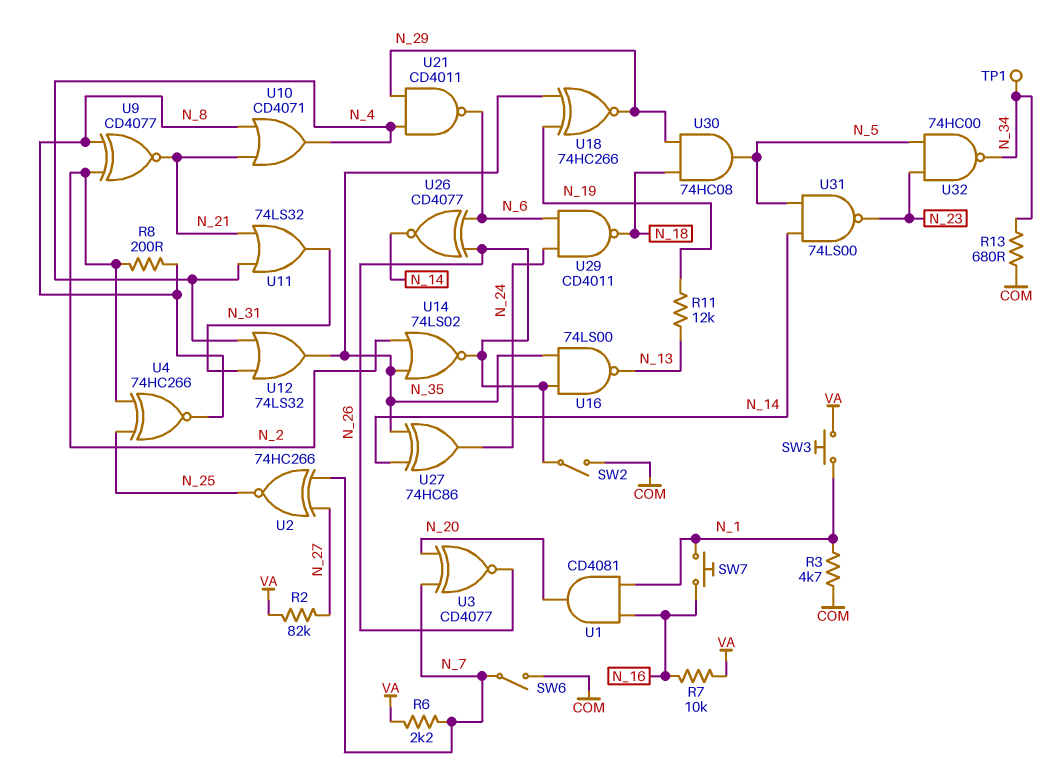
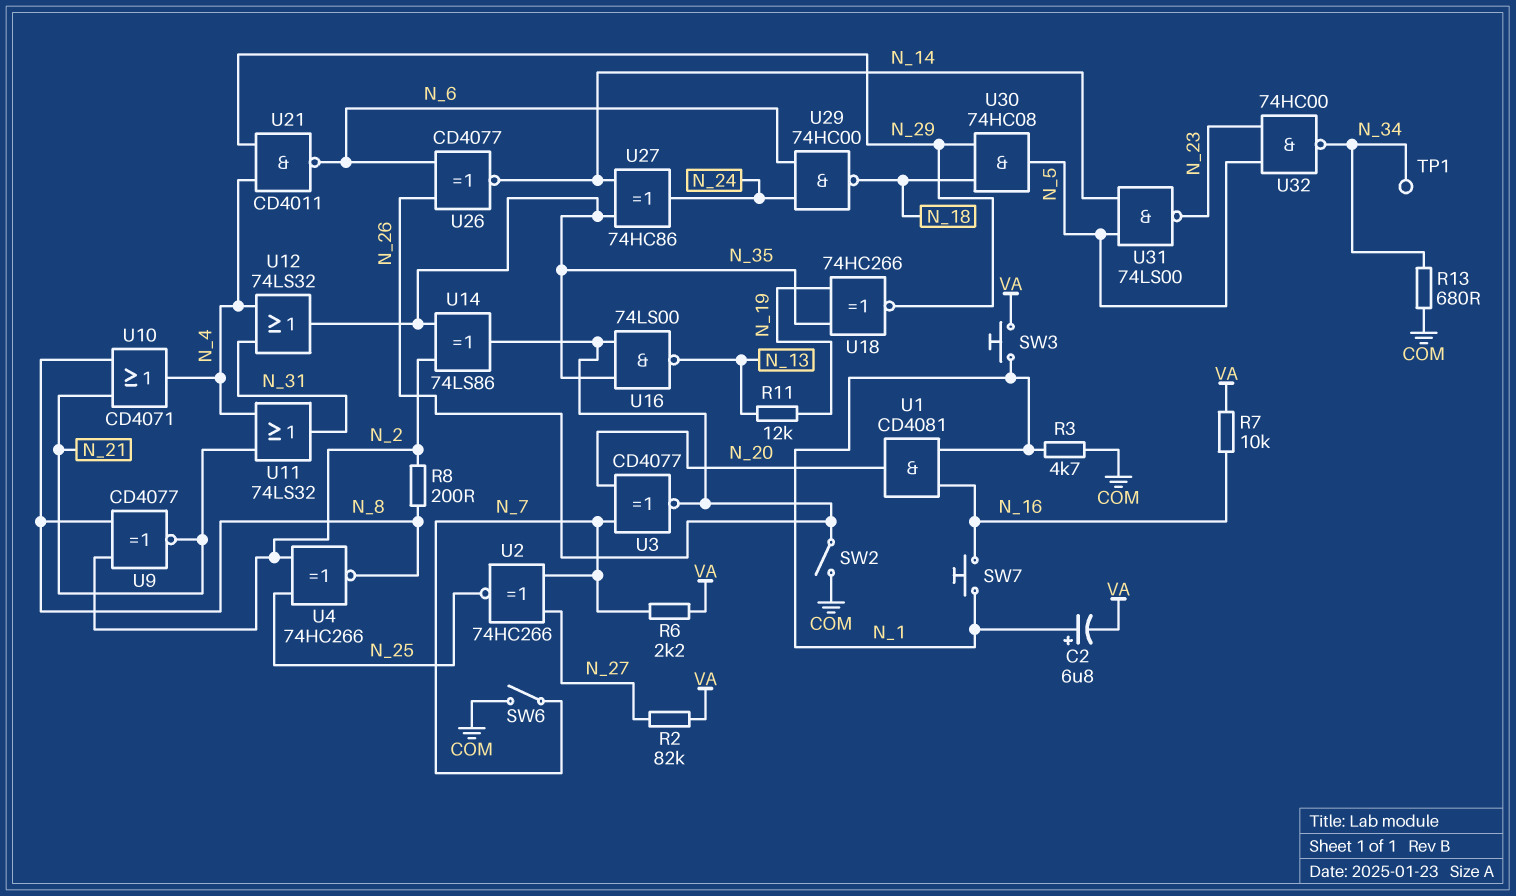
C2: none -> 6.8uF (plus N_1, minus VA)
U14: NOR 74LS02 (in N_2, in N_35, out N_26) -> XOR 74LS86 (in N_2, in N_35, out N_26)
U29: NAND CD4011 (in N_6, in N_24, out N_18) -> NAND 74HC00 (in N_6, in N_24, out N_18)

